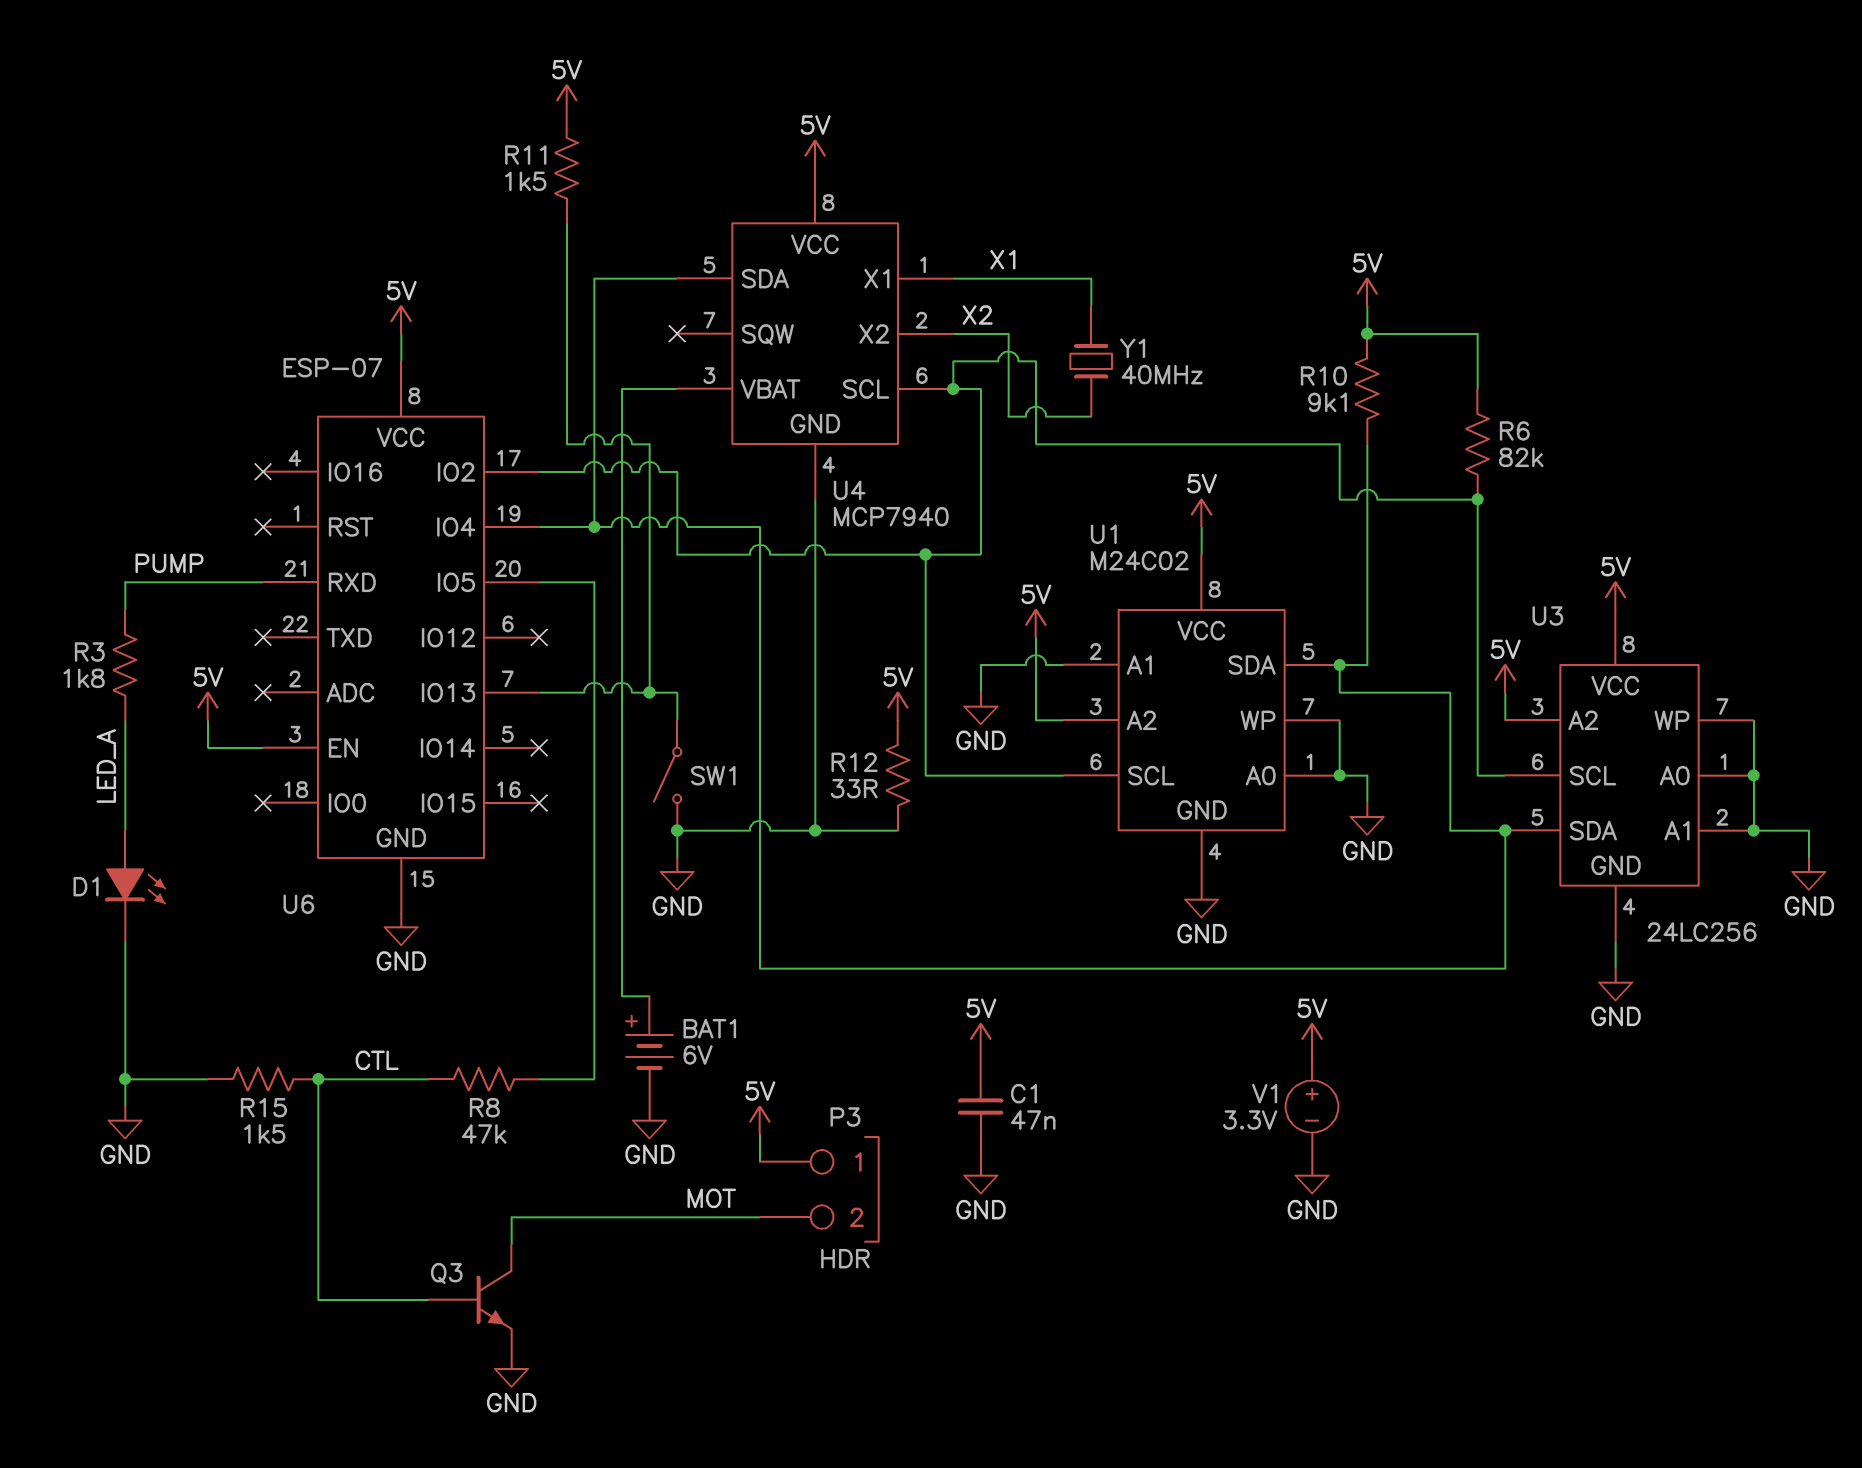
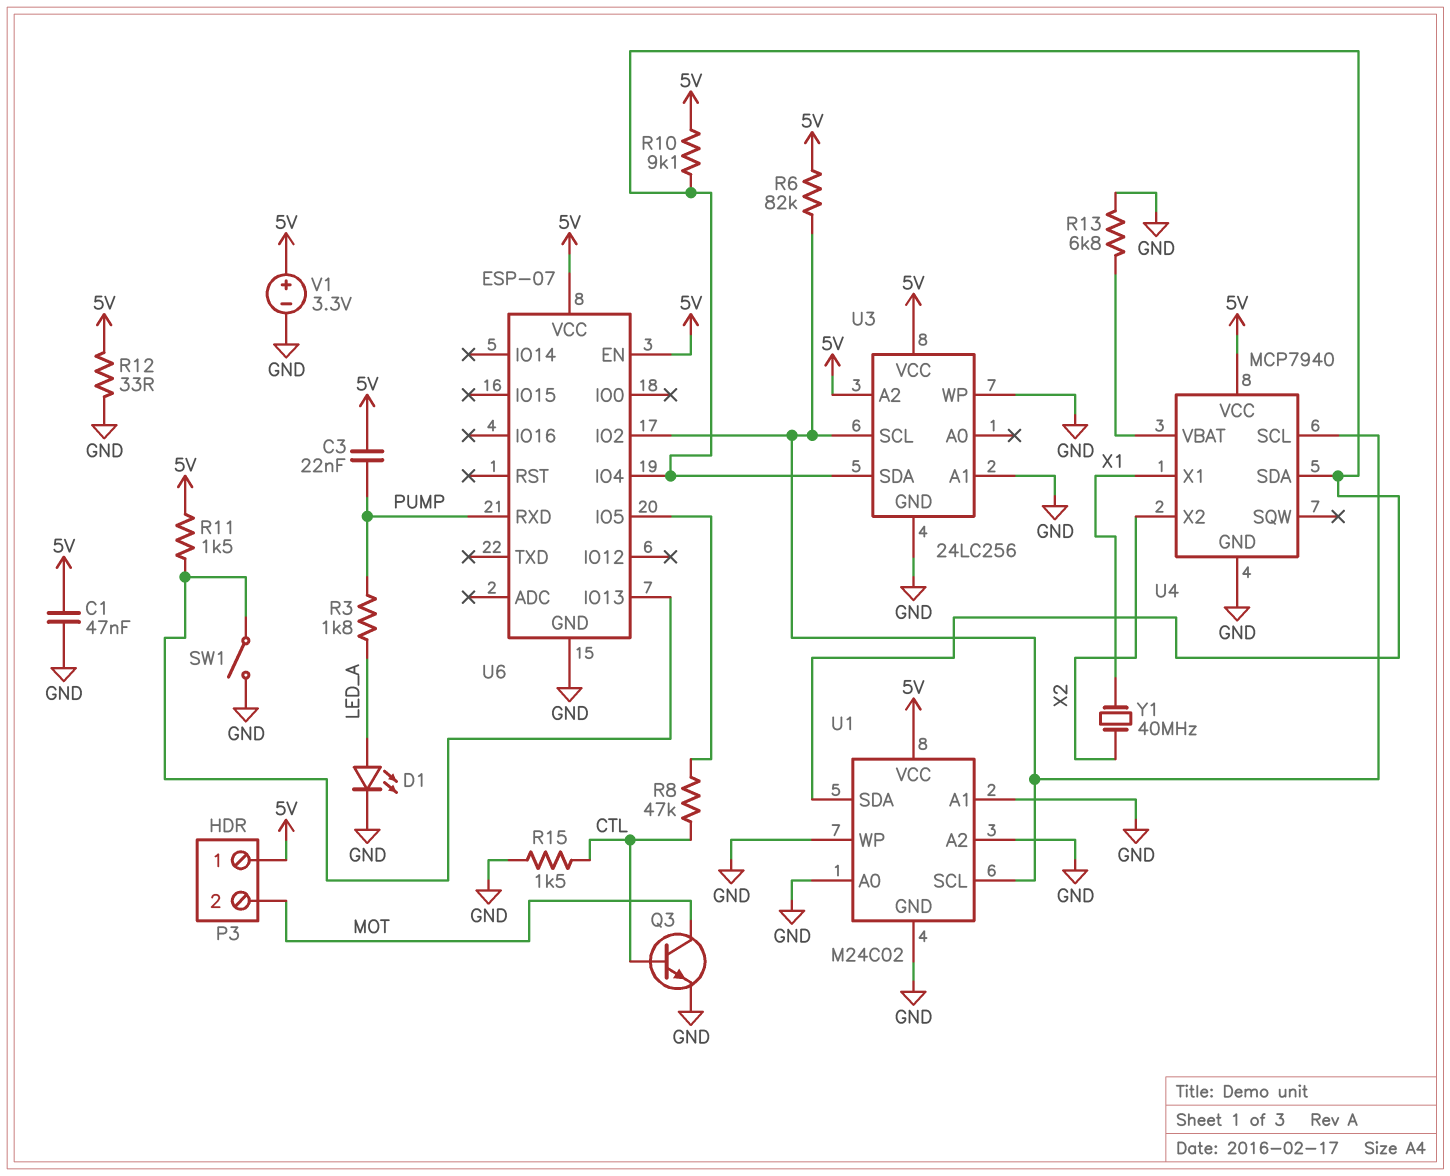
BAT1: 6V (plus U4/VBAT, minus GND) -> none
C3: none -> 22nF (5V, PUMP)
R13: none -> 6.8k (GND, U4/VBAT)
U1 pin A2: 5V -> GND
U3 pin A0: GND -> none

